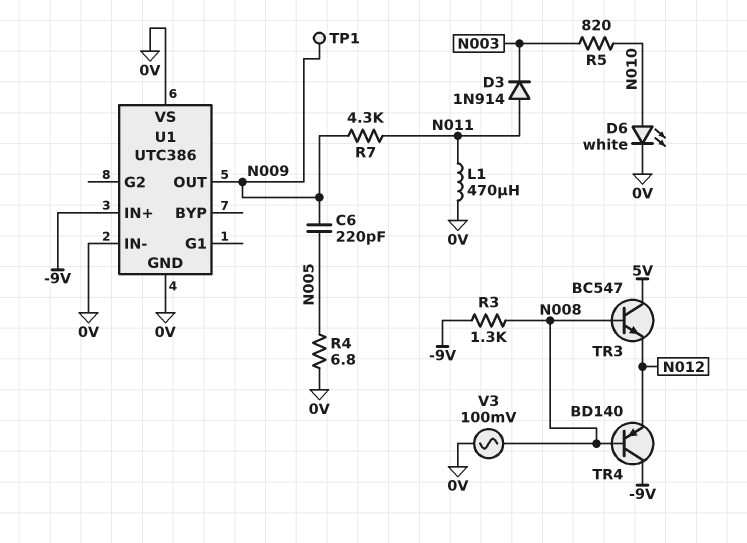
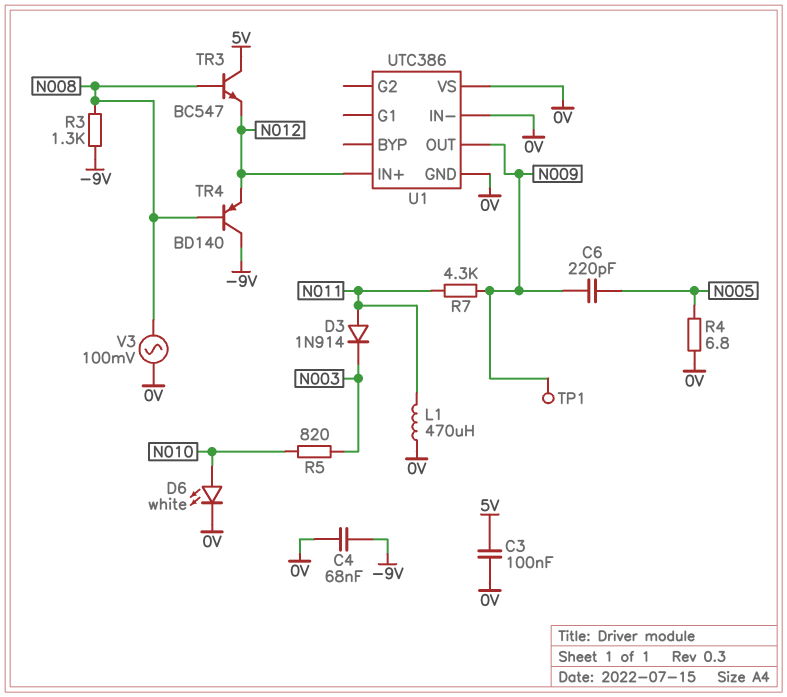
C3: none -> 100nF (0V, 5V)
C4: none -> 68nF (-9V, 0V)
U1 pin IN+: -9V -> N012

